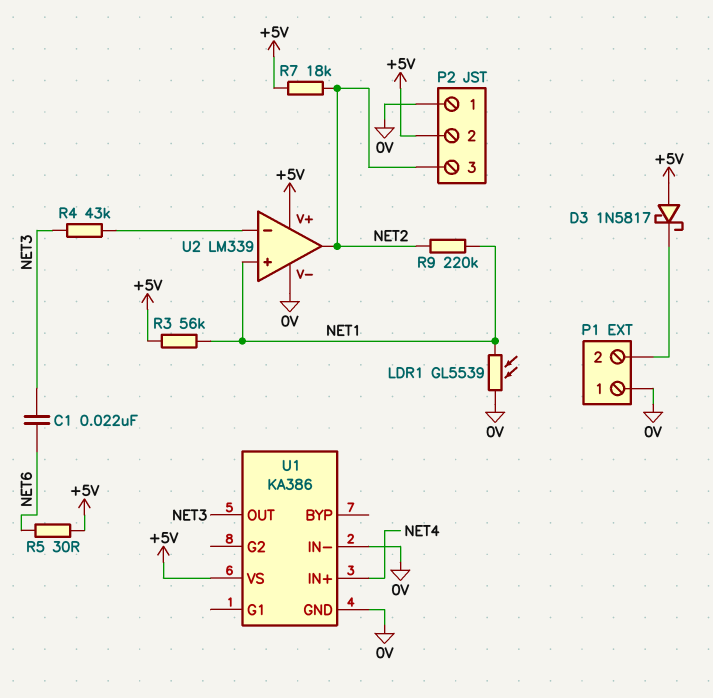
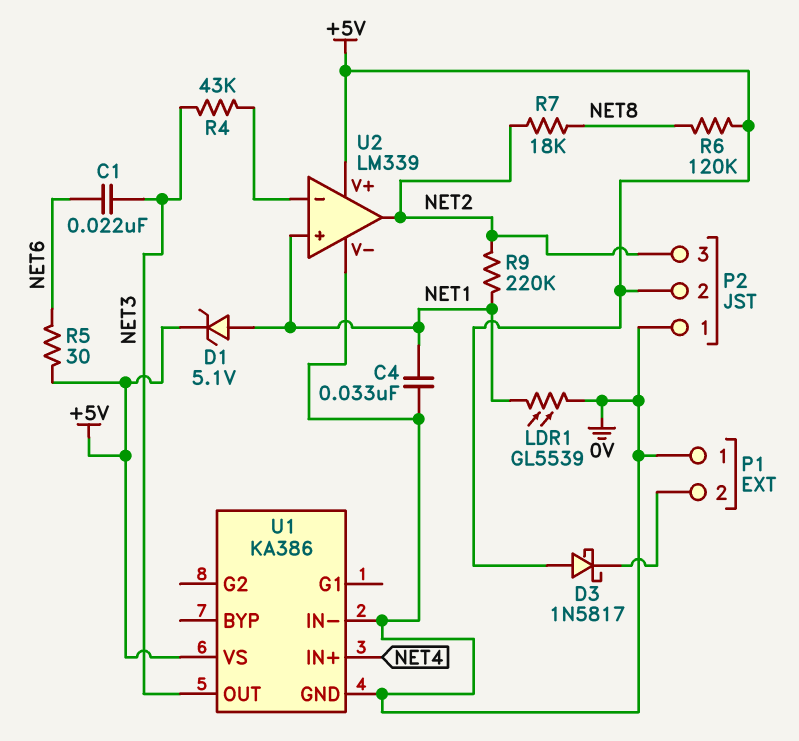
C4: none -> 33nF (0V, NET1)
D1: none -> zener 5.1V (A NET1, K +5V)
R3: 56k (+5V, NET1) -> none
R6: none -> 120k (+5V, NET8)
R7: 18k (+5V, NET2) -> 18k (NET2, NET8)

